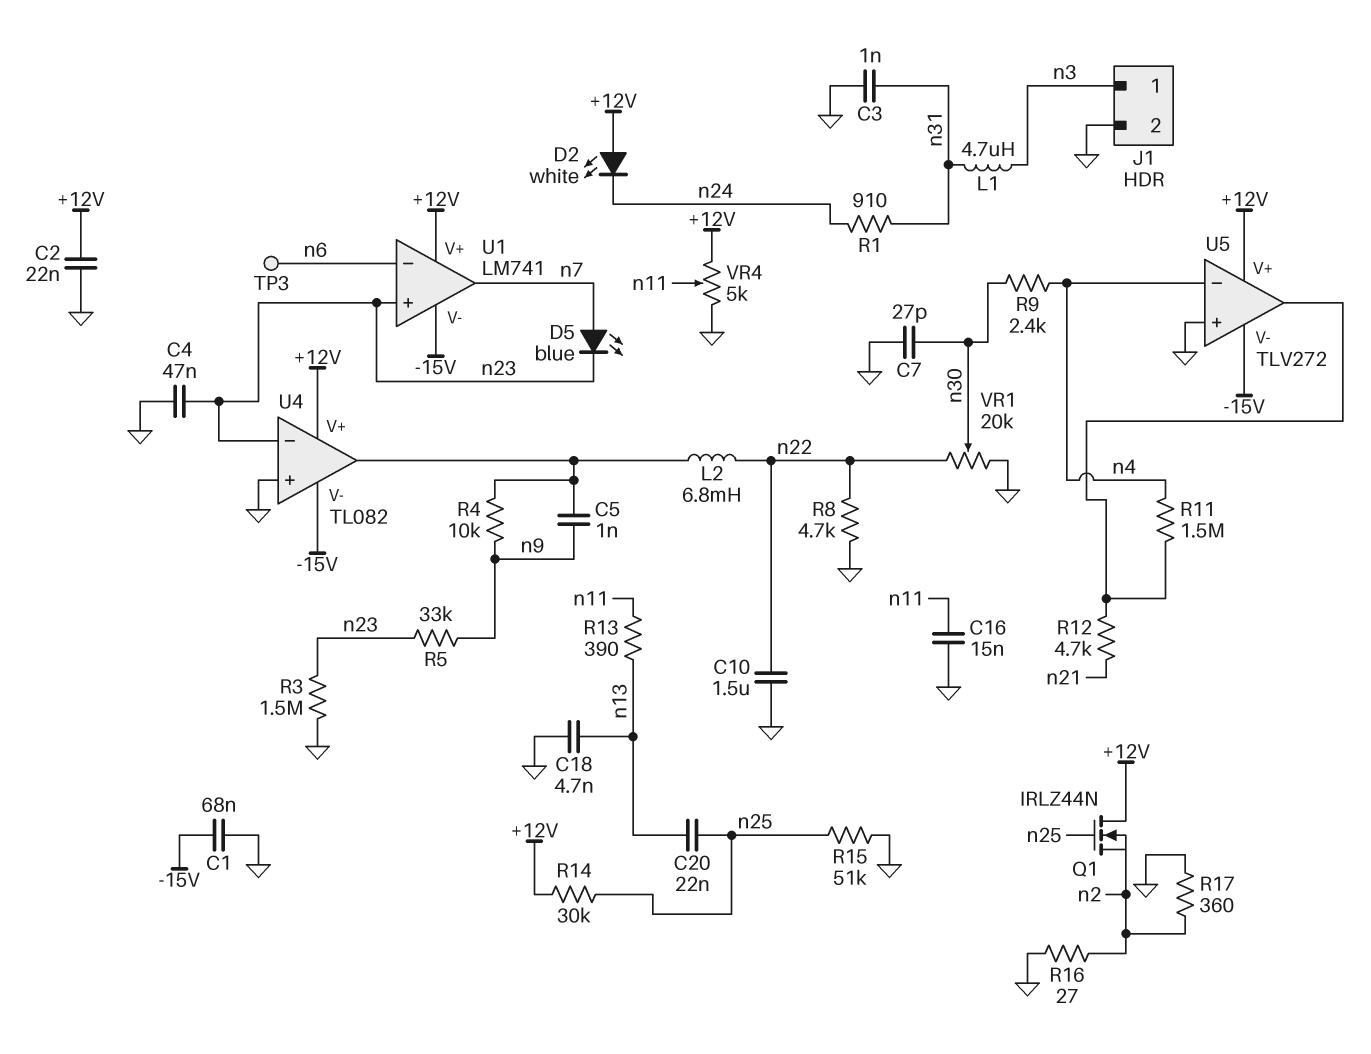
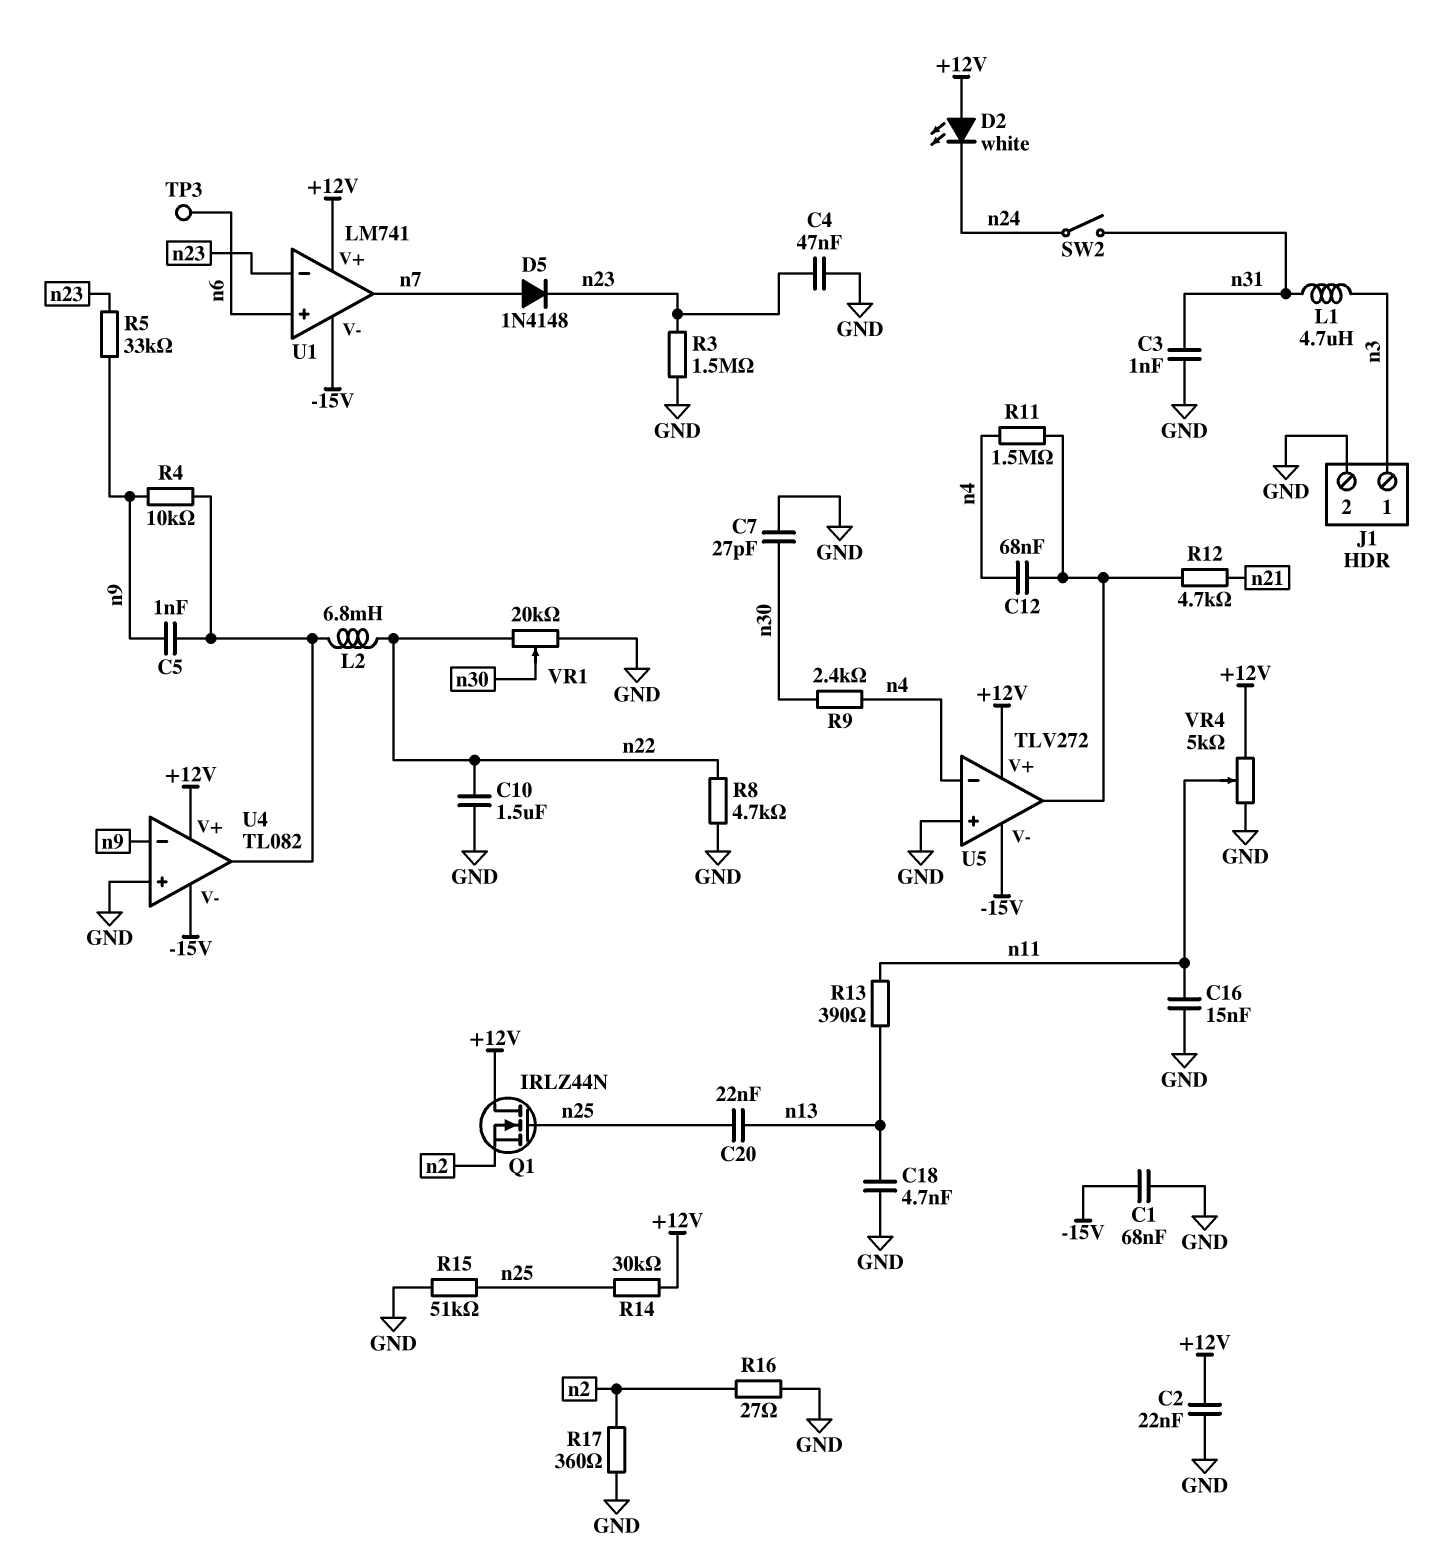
C12: none -> 68nF (U5/out, n4)
D5: LED blue (A n7, K n23) -> diode 1N4148 (A n7, K n23)
R1: 910 (n24, n31) -> none
SW2: none -> switch (n24, n31)
U1 pin in+: n23 -> n6
U1 pin in-: n6 -> n23
U4 pin in-: n23 -> n9

